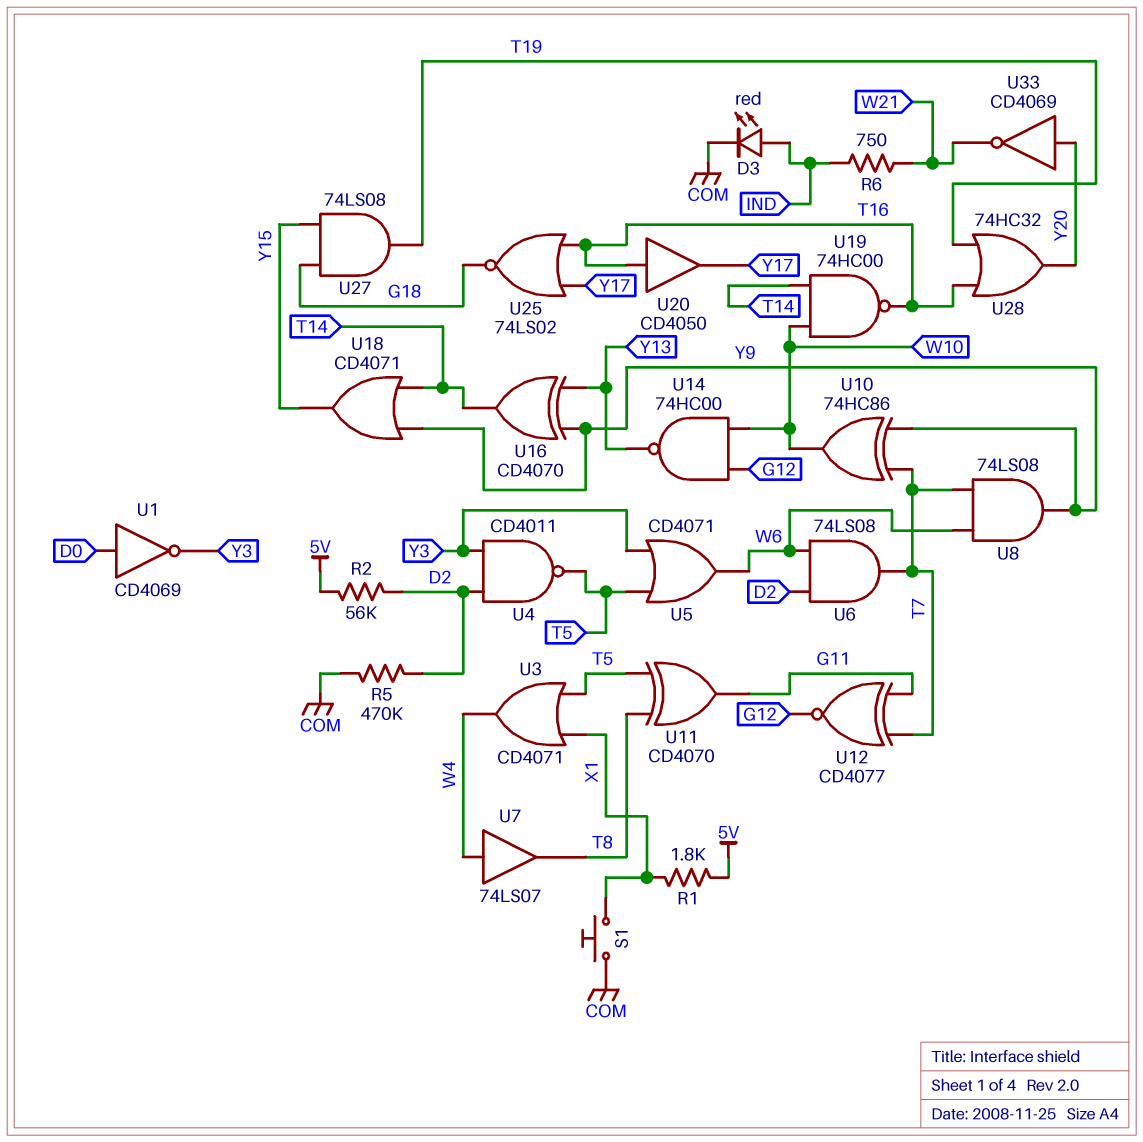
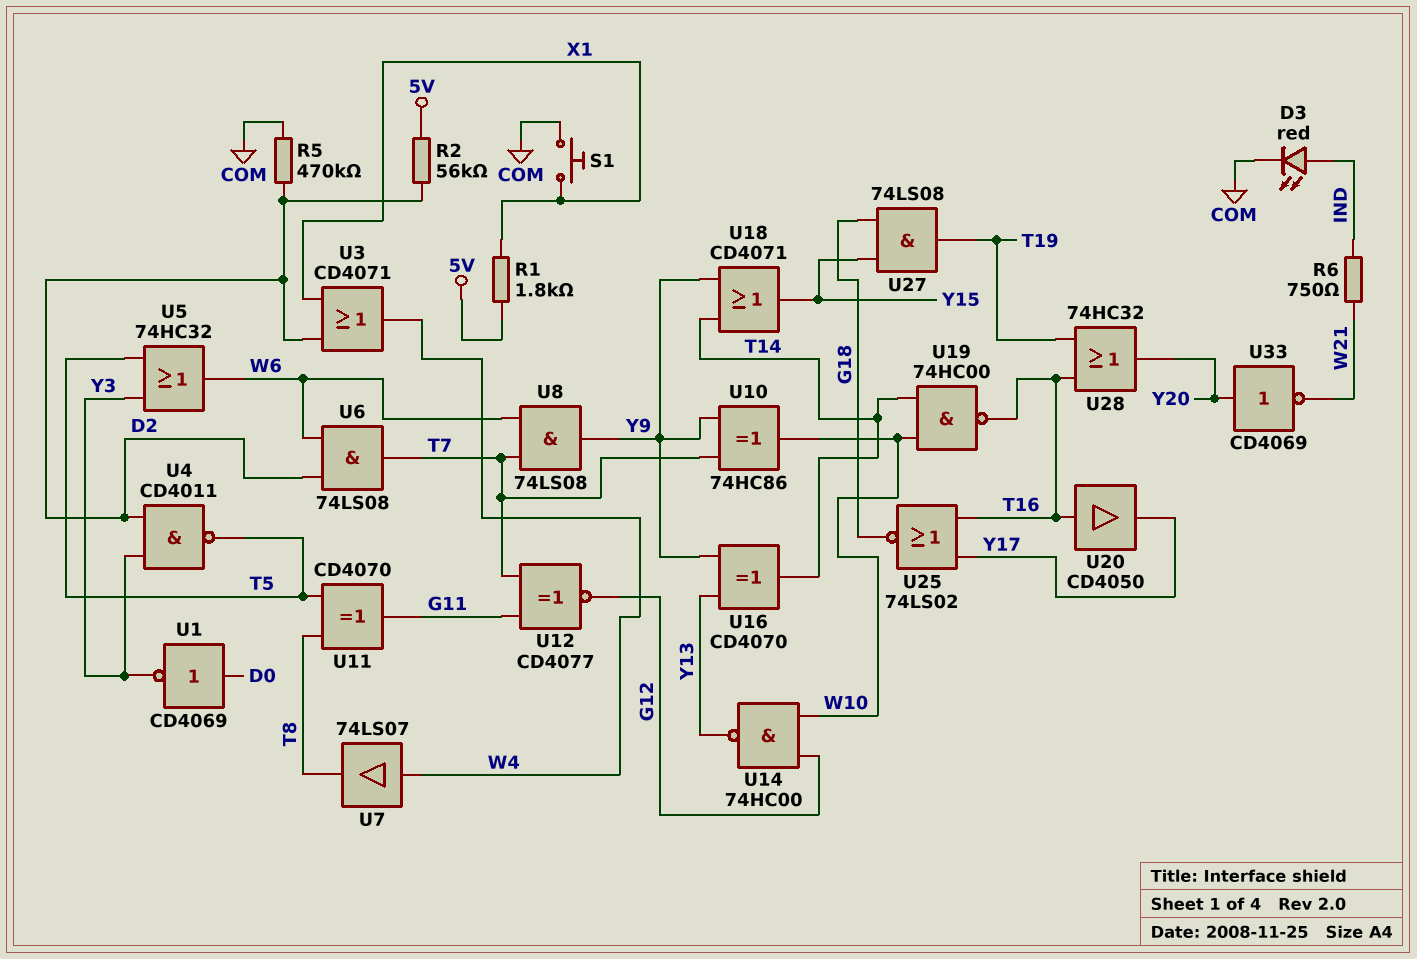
U3: OR CD4071 (in T5, in X1, out W4) -> OR CD4071 (in D2, in X1, out W4)
U5: OR CD4071 (in T5, in Y3, out W6) -> OR 74HC32 (in T5, in Y3, out W6)

